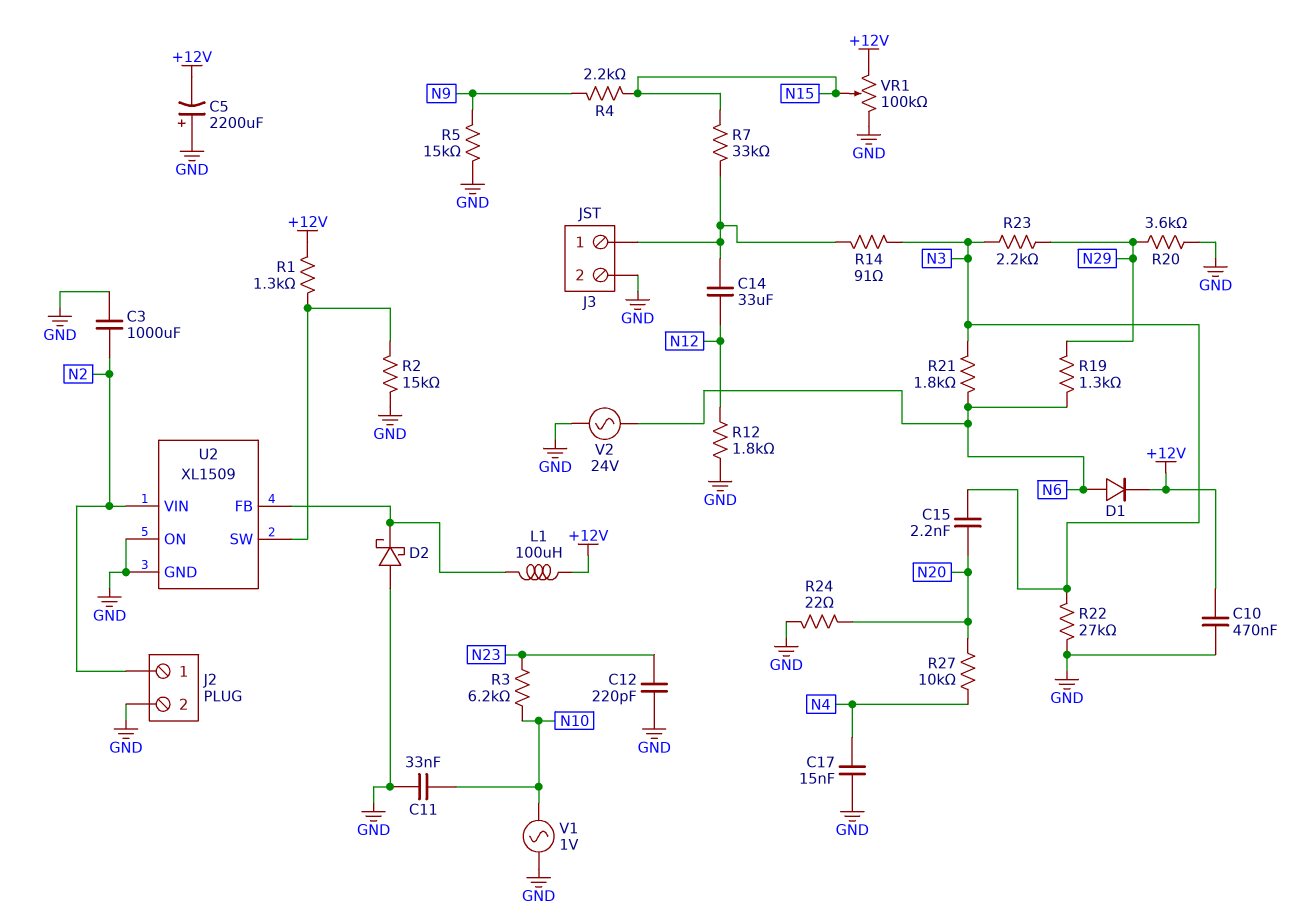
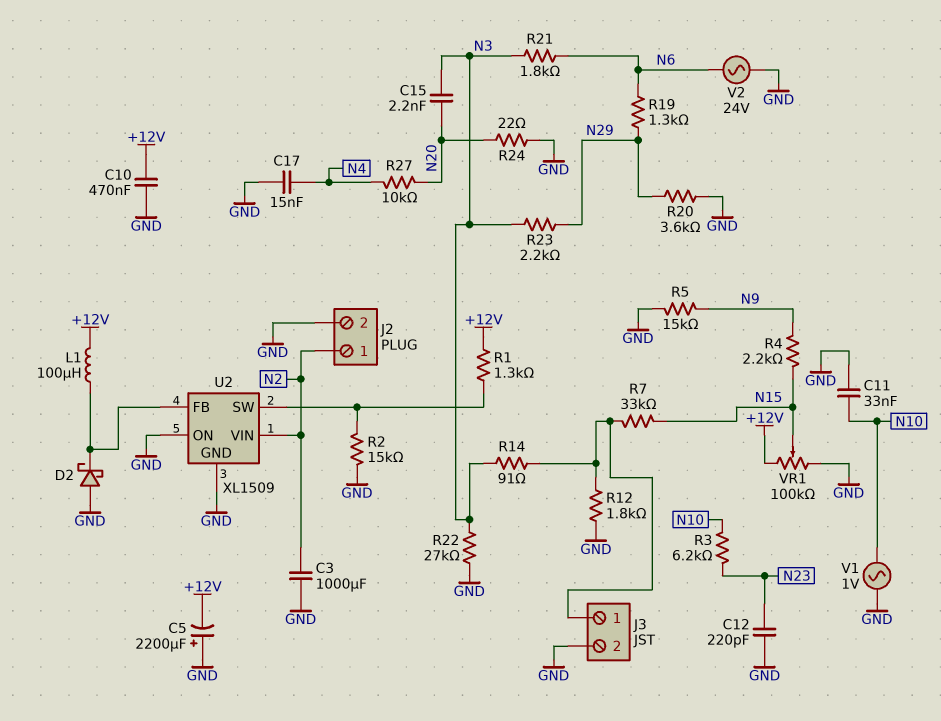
C14: 33uF (J3/1, N12) -> none
D1: diode (A N6, K +12V) -> none
R12: 1.8k (GND, N12) -> 1.8k (GND, J3/1)

